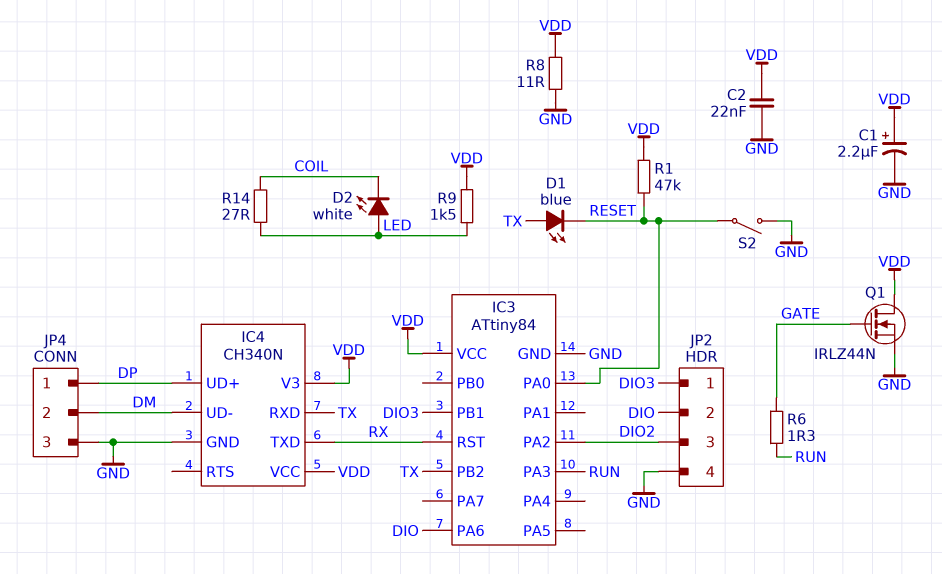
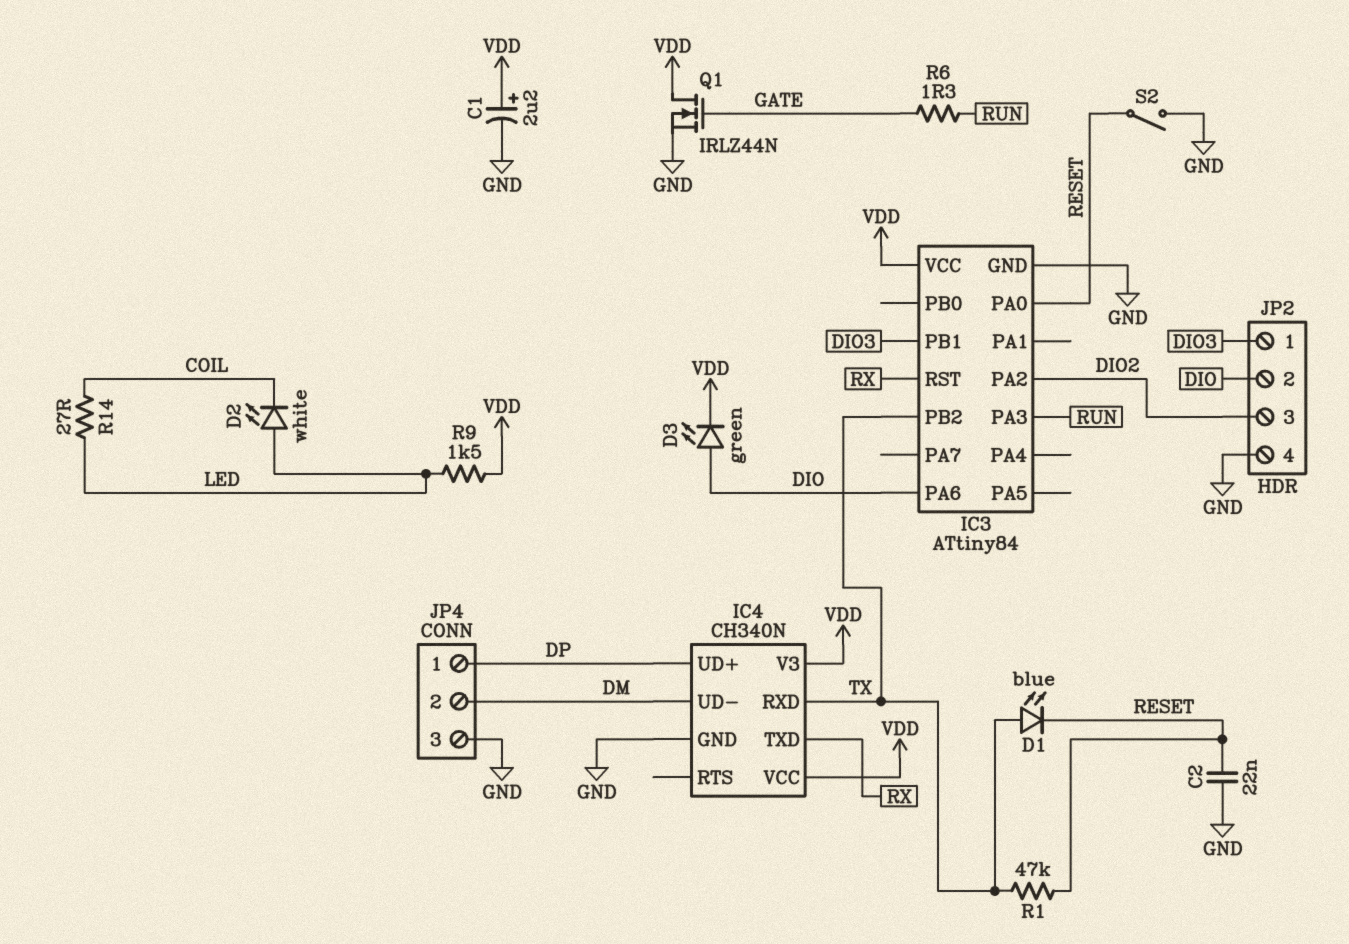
C2: 22nF (GND, VDD) -> 22nF (GND, RESET)
D3: none -> LED green (A DIO, K VDD)
R1: 47k (RESET, VDD) -> 47k (RESET, TX)
R8: 11 (GND, VDD) -> none

